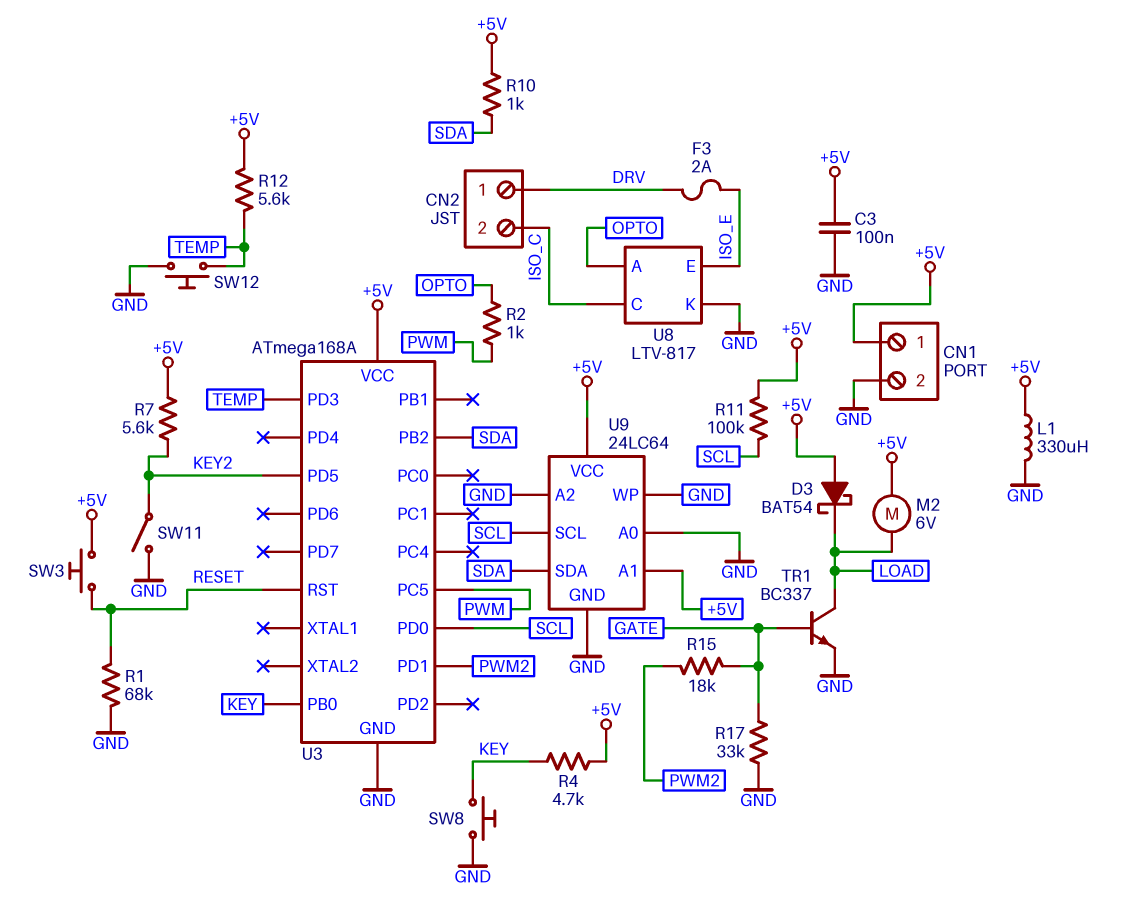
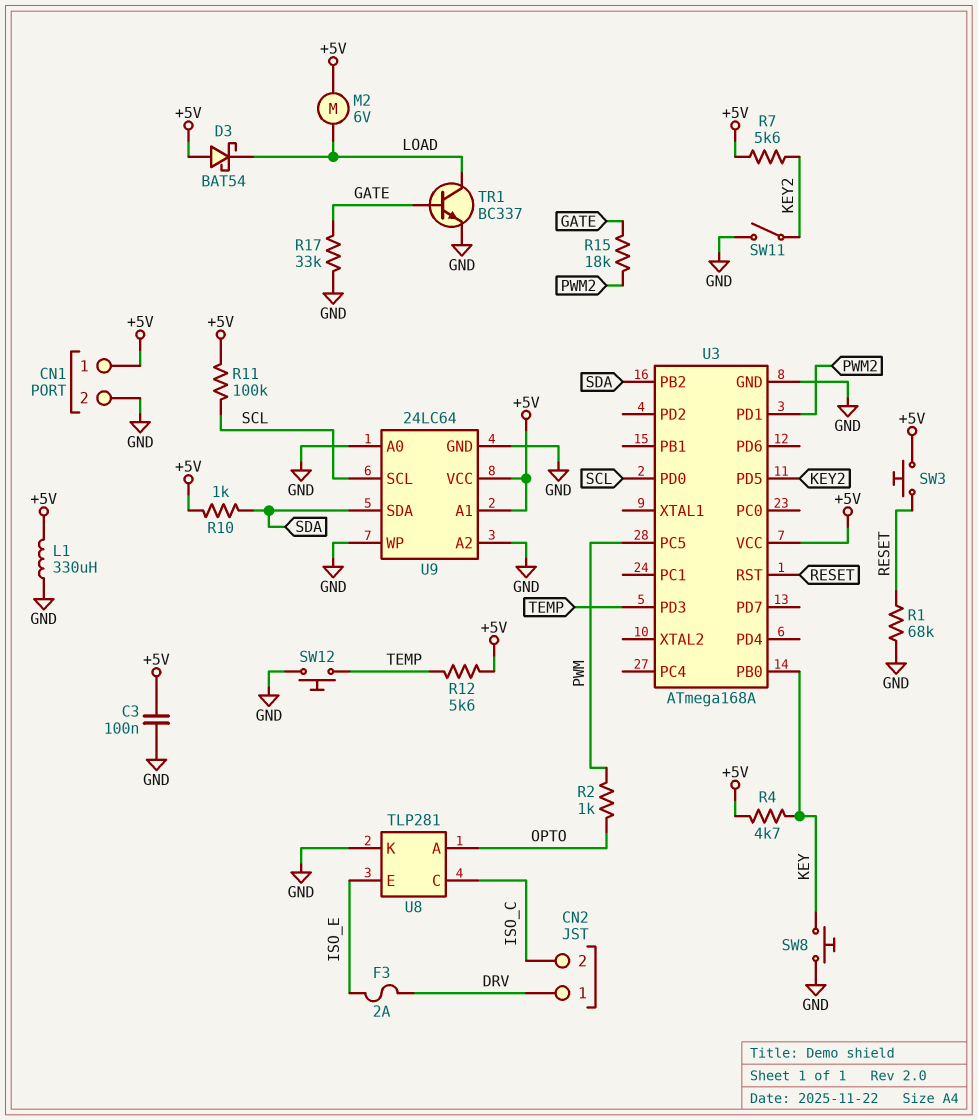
U8: LTV-817 -> TLP281

